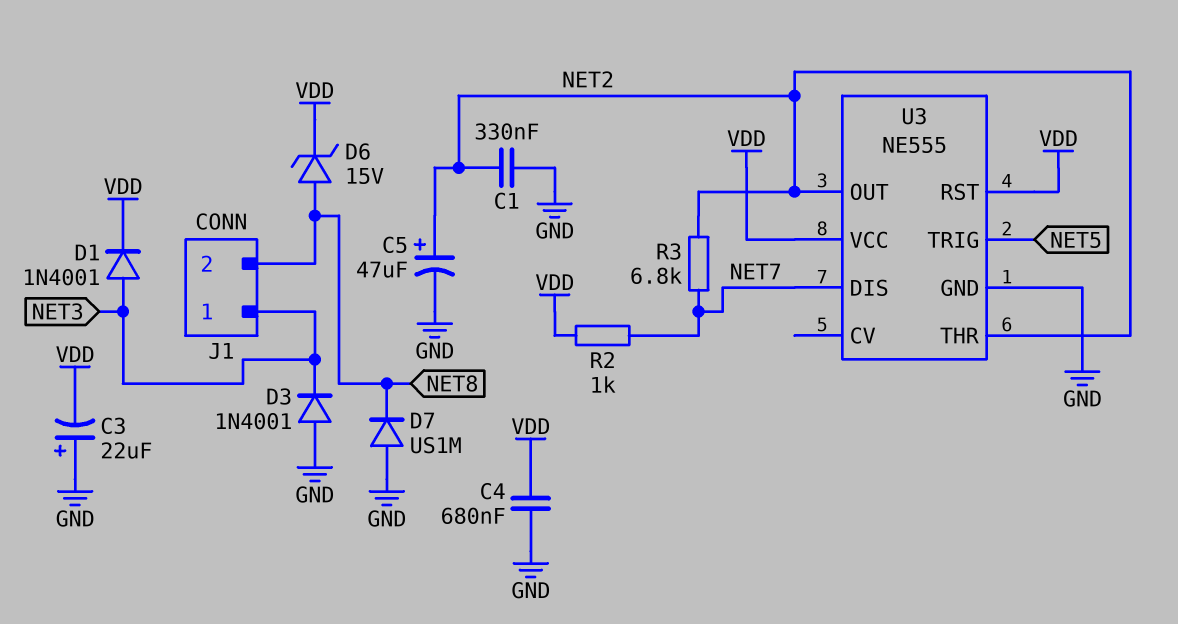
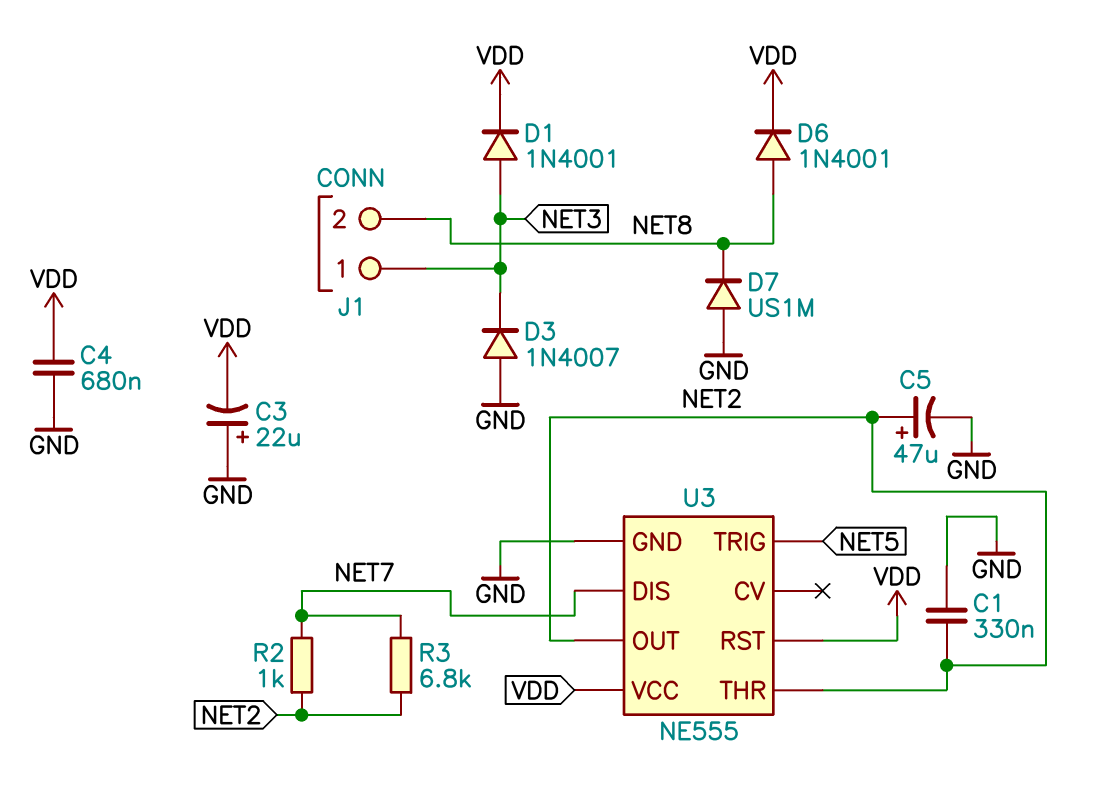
D3: diode 1N4001 (A GND, K NET3) -> diode 1N4007 (A GND, K NET3)
D6: zener 15V (A NET8, K VDD) -> diode 1N4001 (A NET8, K VDD)
R2: 1k (NET7, VDD) -> 1k (NET2, NET7)

